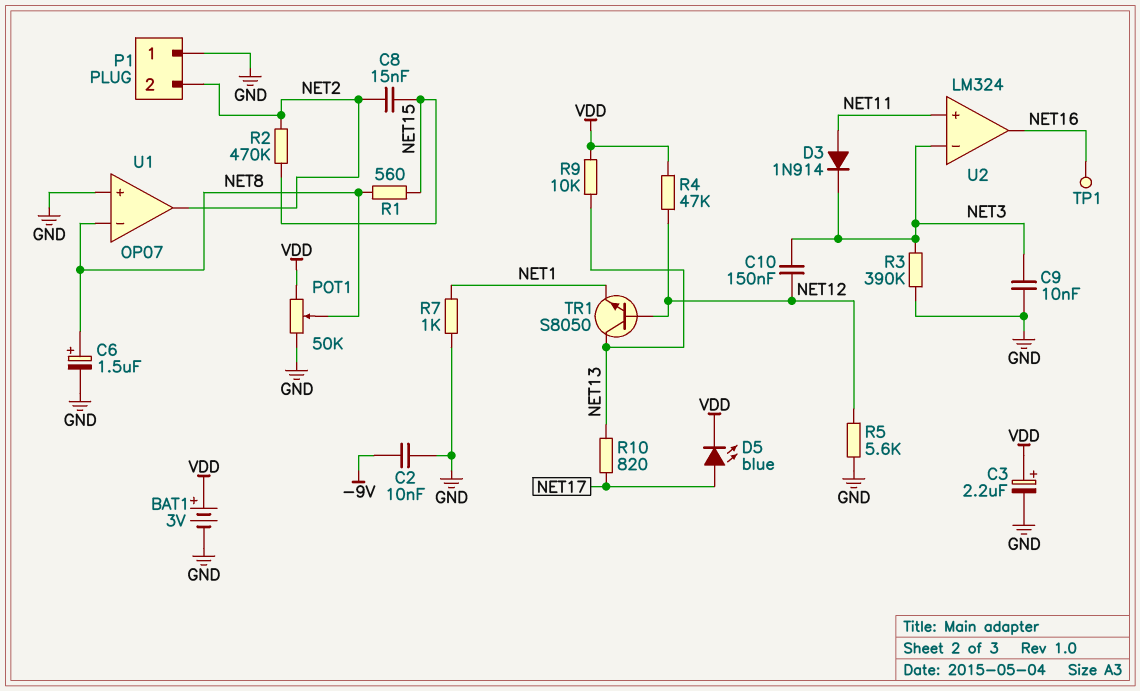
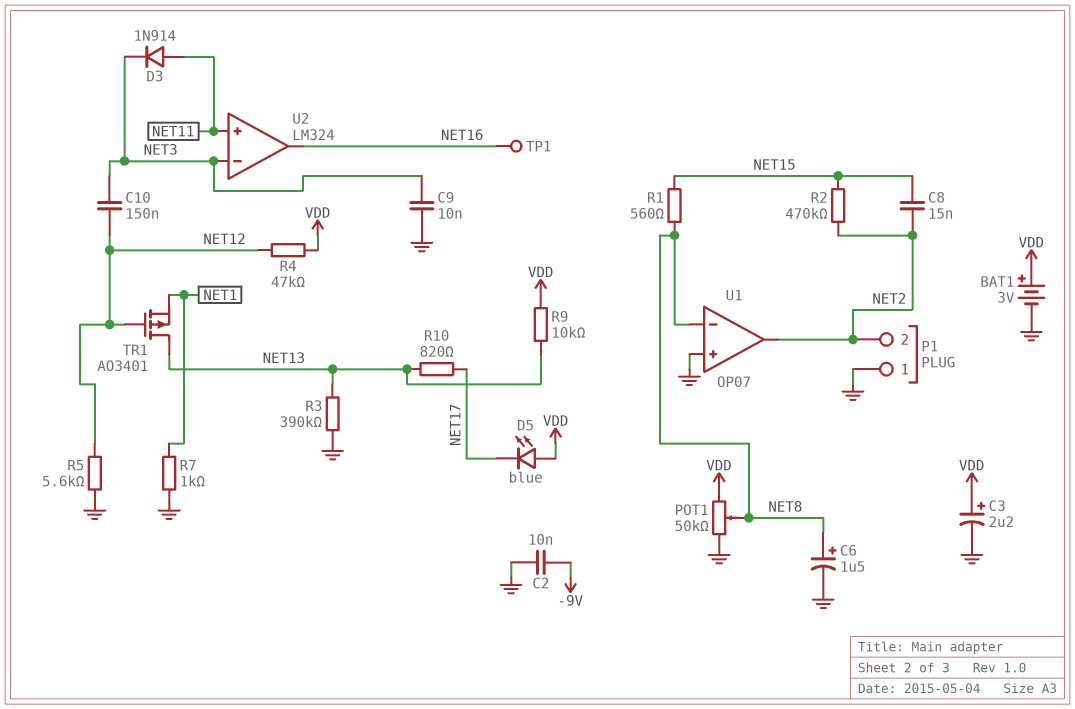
D5: LED blue (A NET17, K VDD) -> LED blue (A VDD, K NET17)
R3: 390k (GND, NET3) -> 390k (GND, NET13)
TR1: NPN S8050 (B NET12, C NET13, E NET1) -> PMOS AO3401 (G NET12, D NET13, S NET1)

